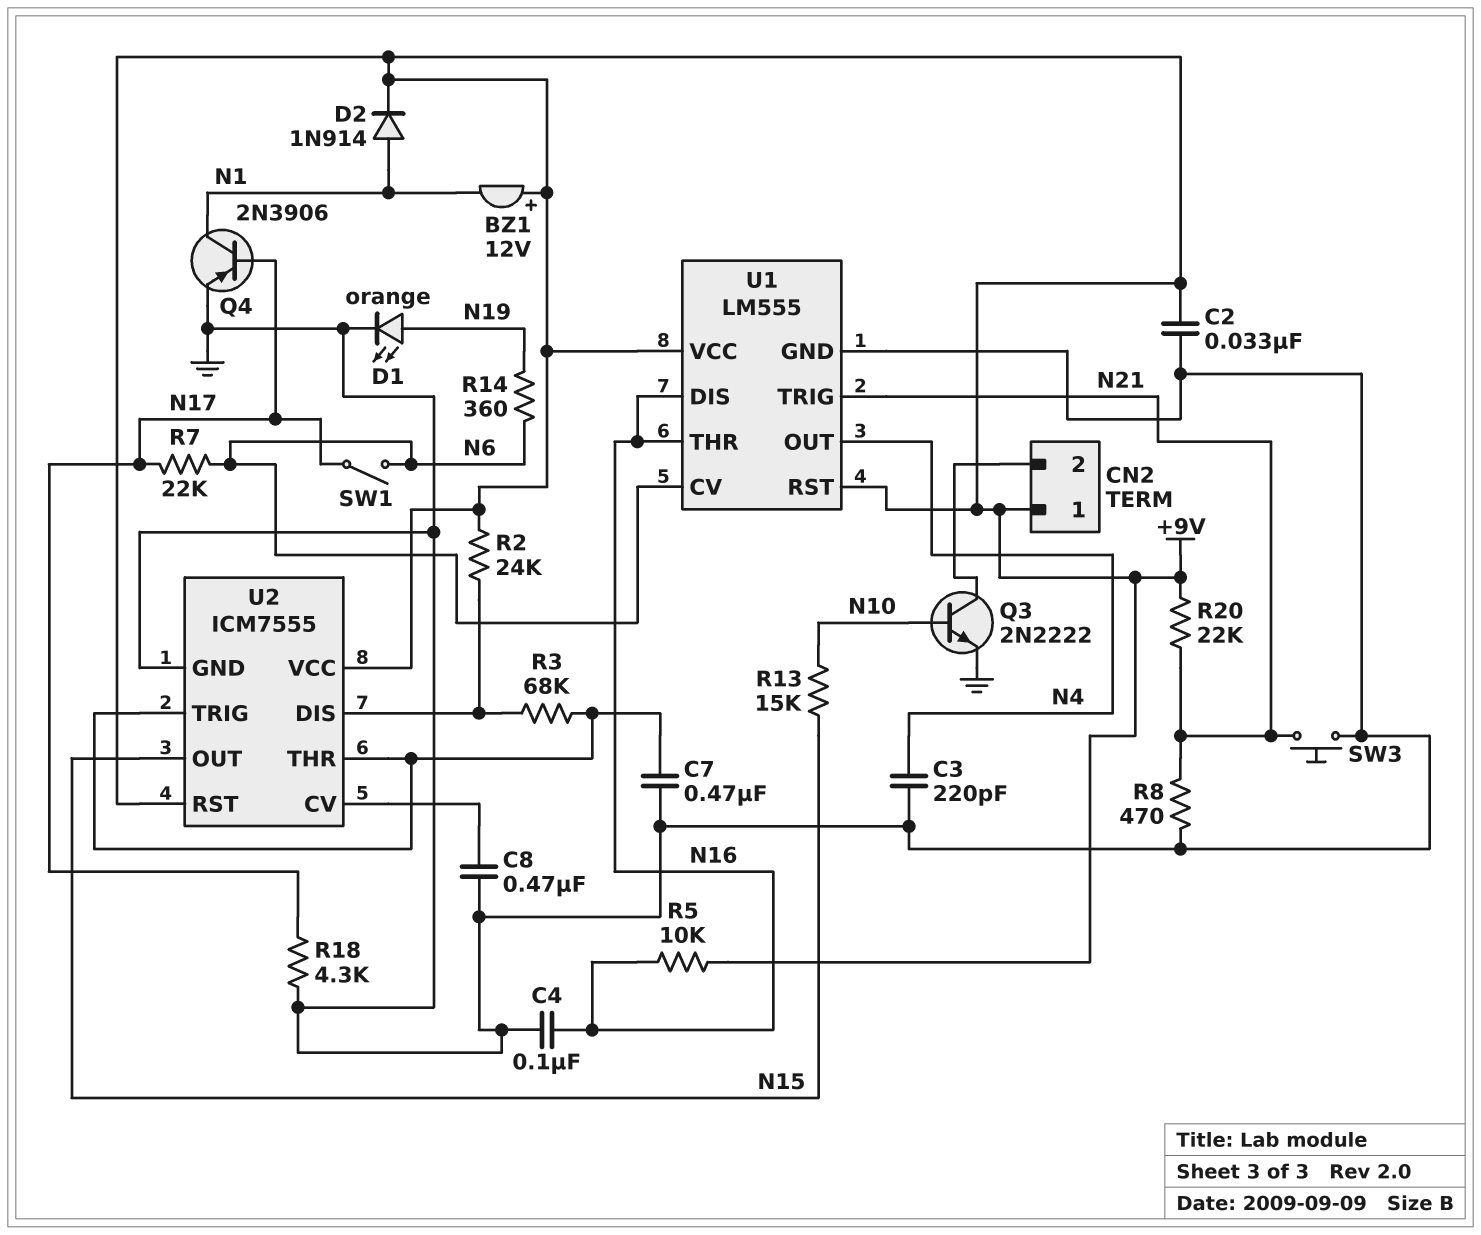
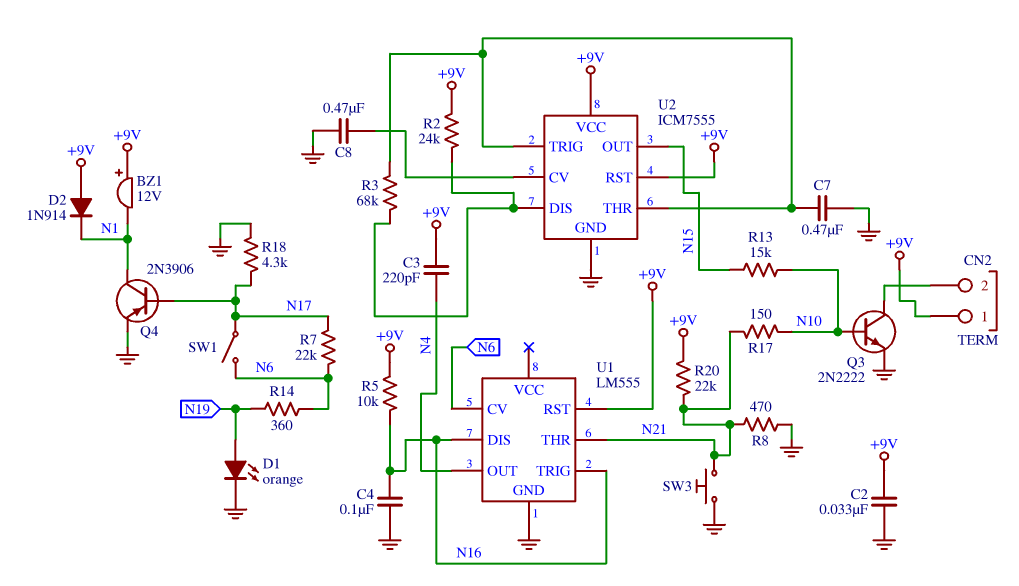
C3: 220pF (GND, N4) -> 220pF (+9V, N4)
D2: diode 1N914 (A N1, K +9V) -> diode 1N914 (A +9V, K N1)
R17: none -> 150 (N10, N21)
U1 pin THR: N16 -> N21
U1 pin TRIG: N21 -> N16
U1 pin VCC: +9V -> none

